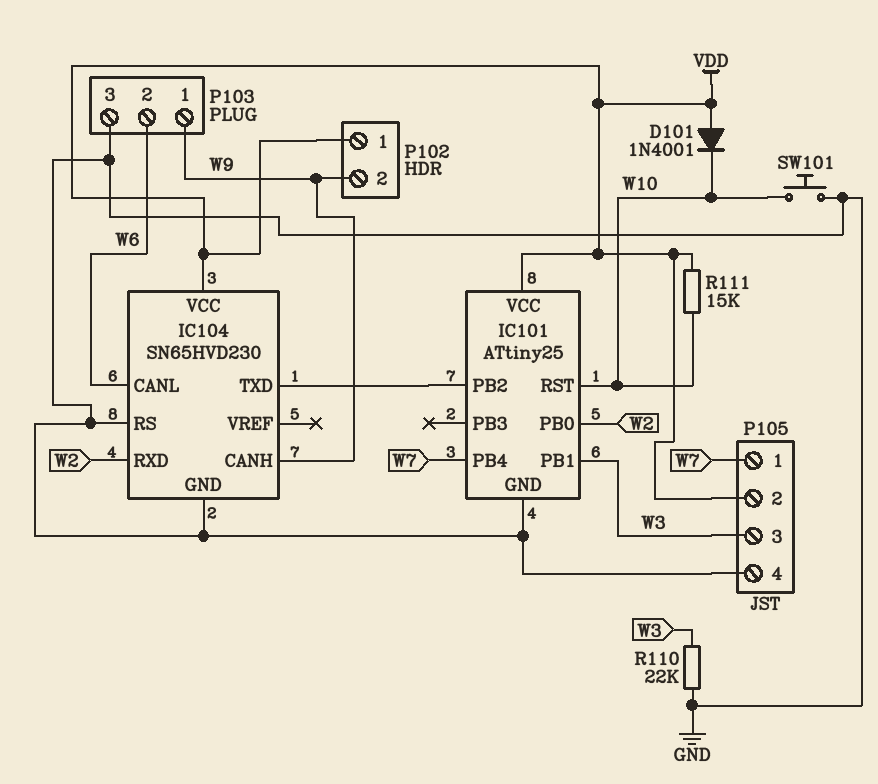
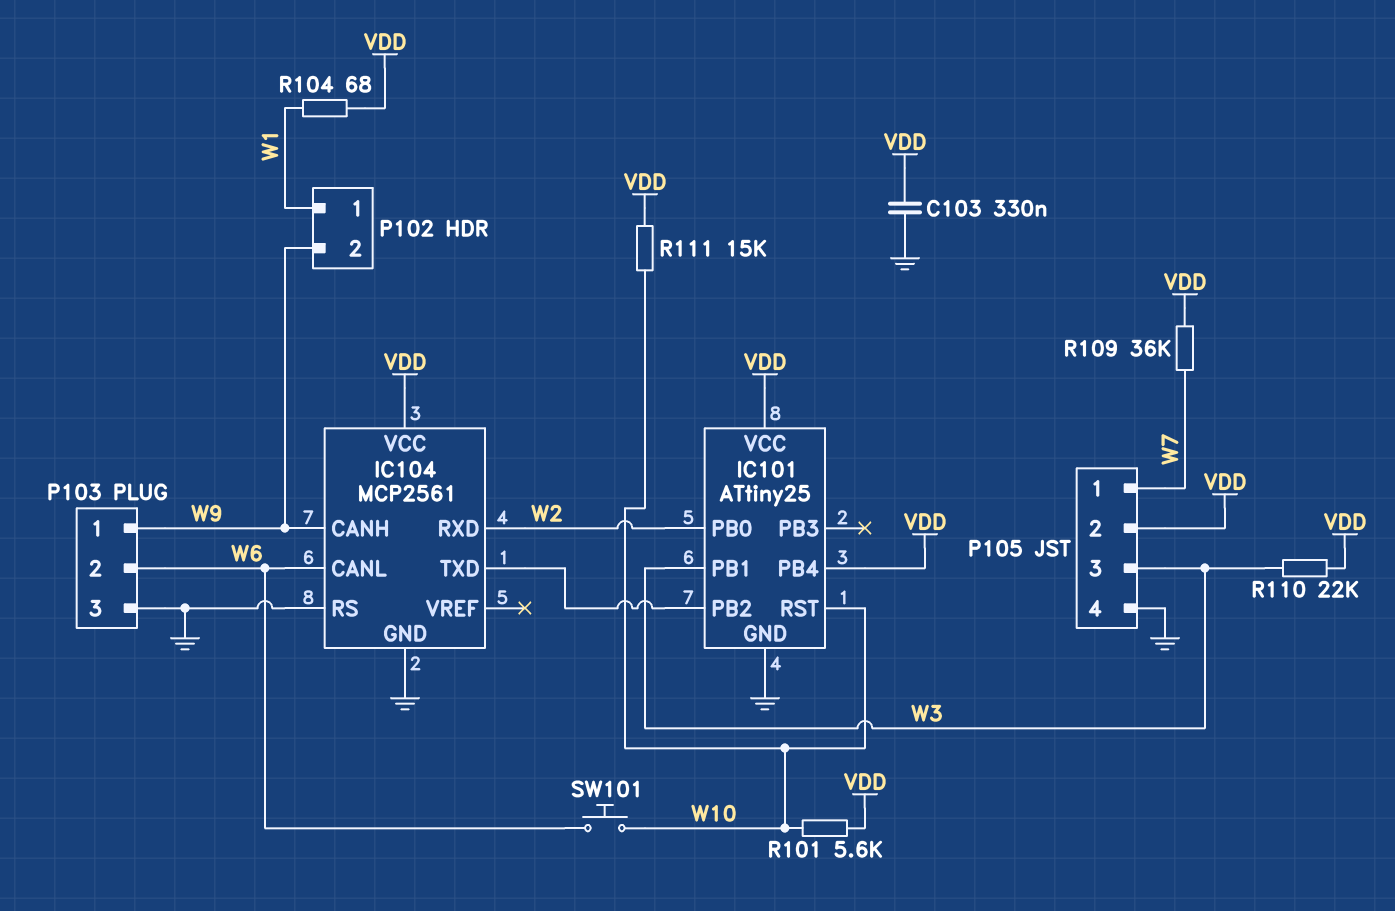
C103: none -> 330nF (GND, VDD)
D101: diode 1N4001 (A VDD, K W10) -> none
IC101 pin PB4: W7 -> VDD
IC104: SN65HVD230 -> MCP2561
P102 pin 1: VDD -> W1
R101: none -> 5.6k (VDD, W10)
R104: none -> 68 (VDD, W1)
R109: none -> 36k (VDD, W7)
R110: 22k (GND, W3) -> 22k (VDD, W3)
SW101: button (GND, W10) -> button (W6, W10)

